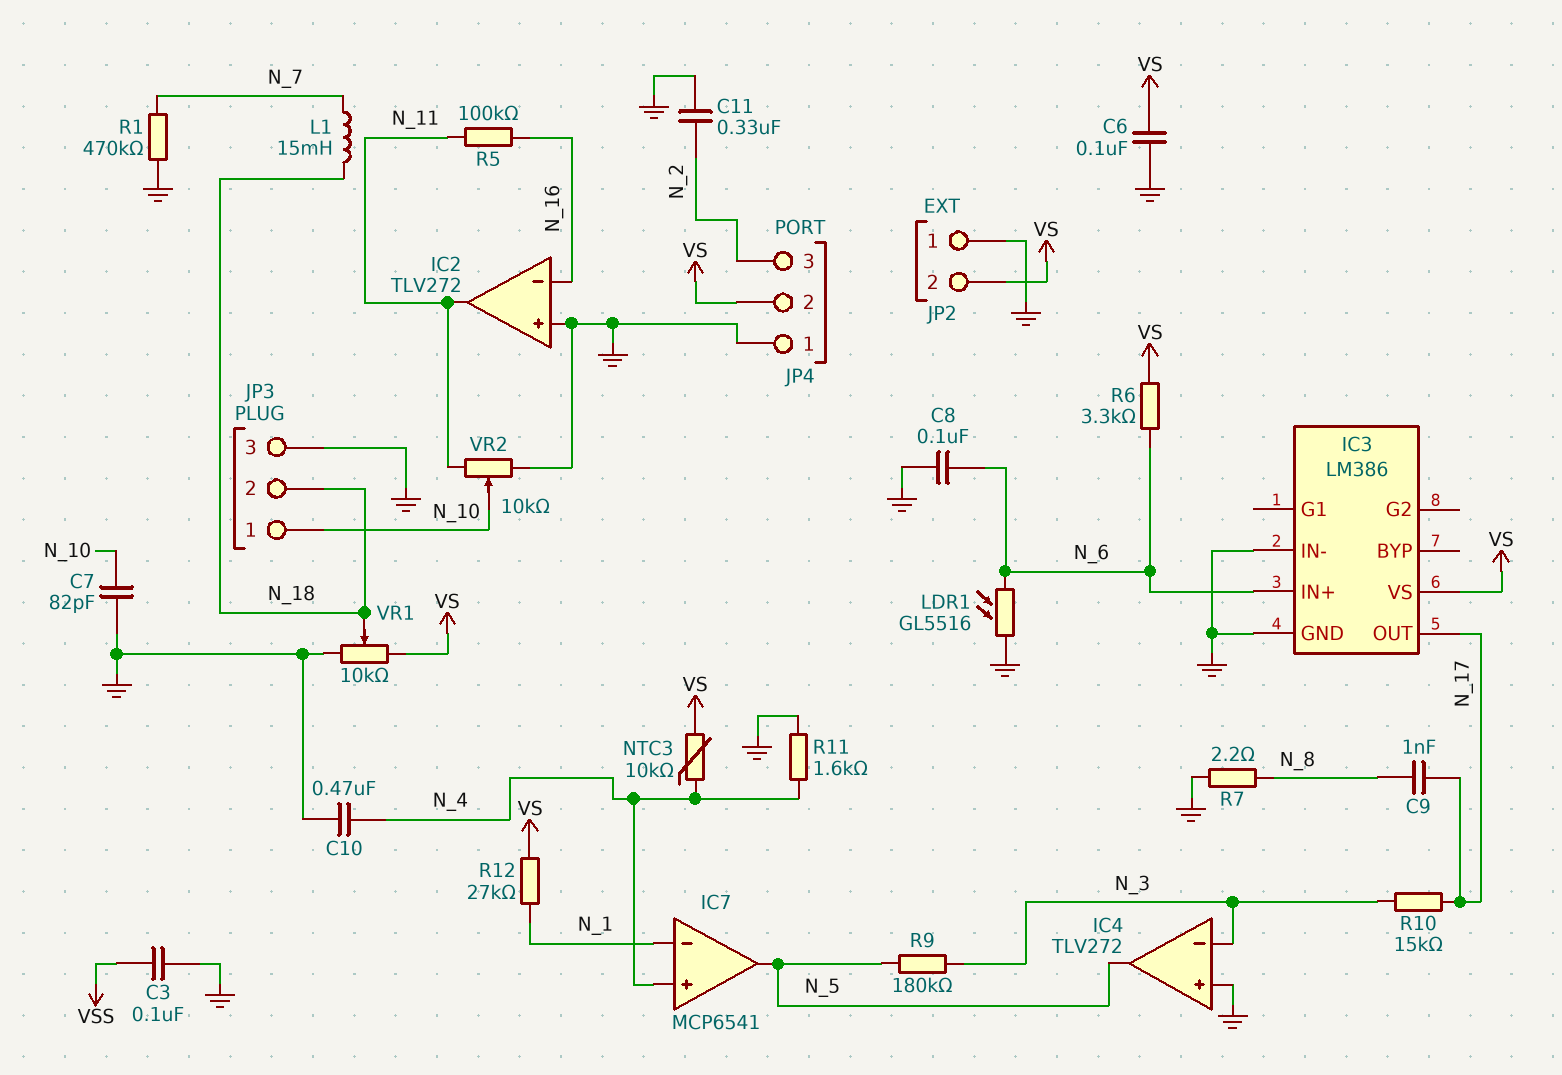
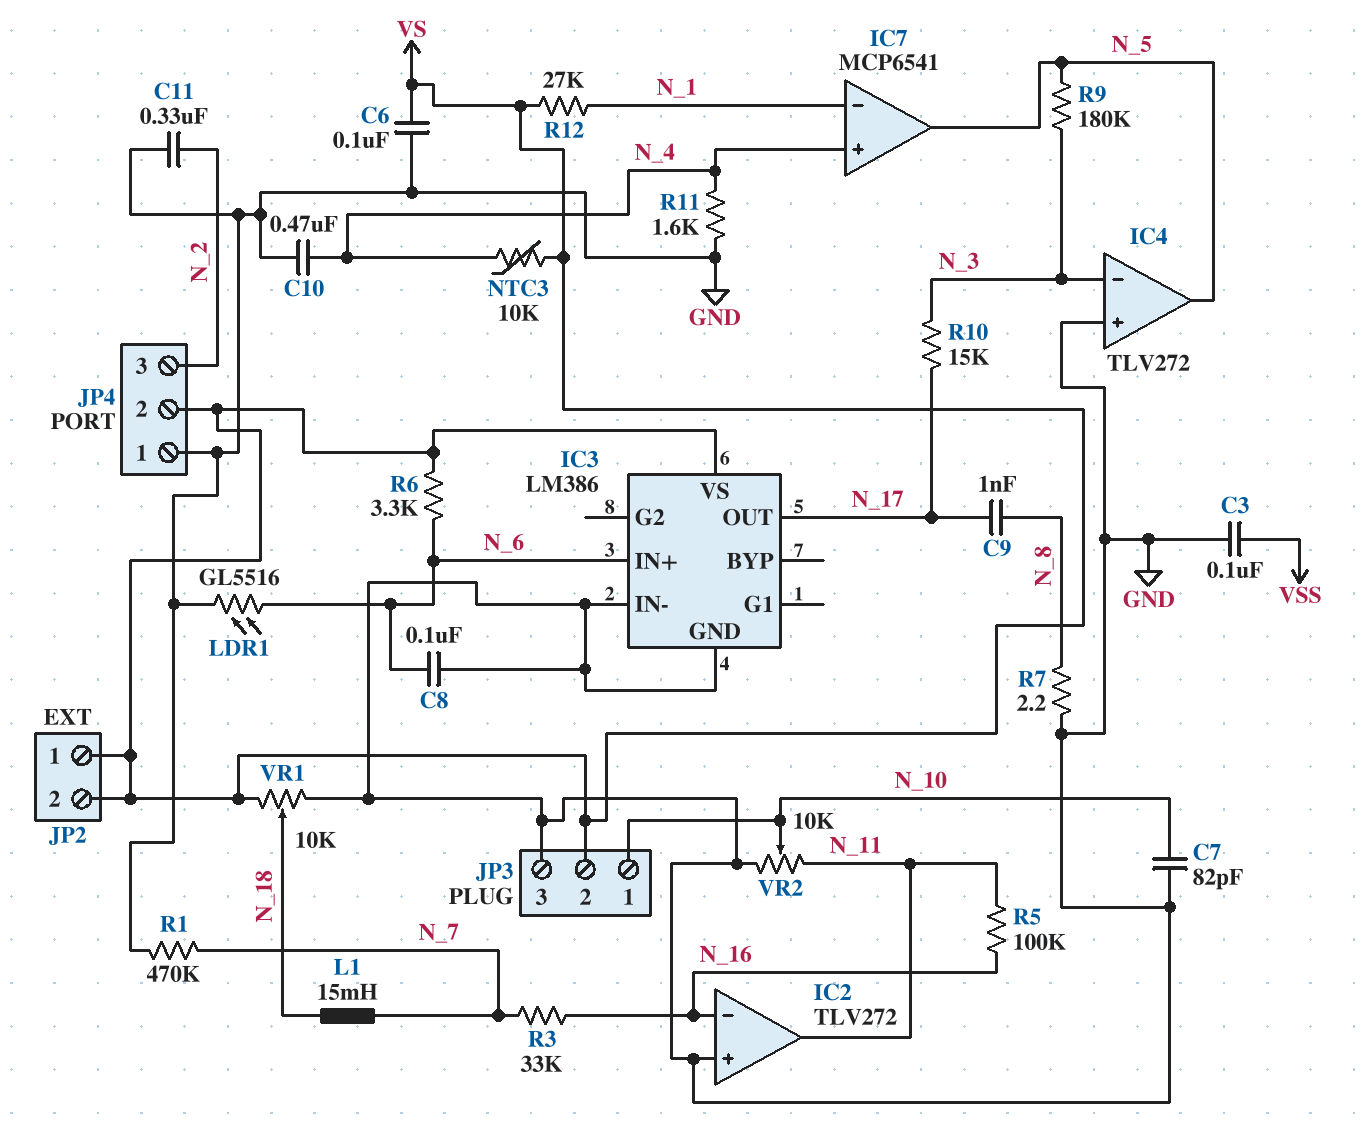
JP2 pin 1: GND -> VS
JP3 pin 2: N_18 -> VS
R3: none -> 33k (N_7, N_16)

